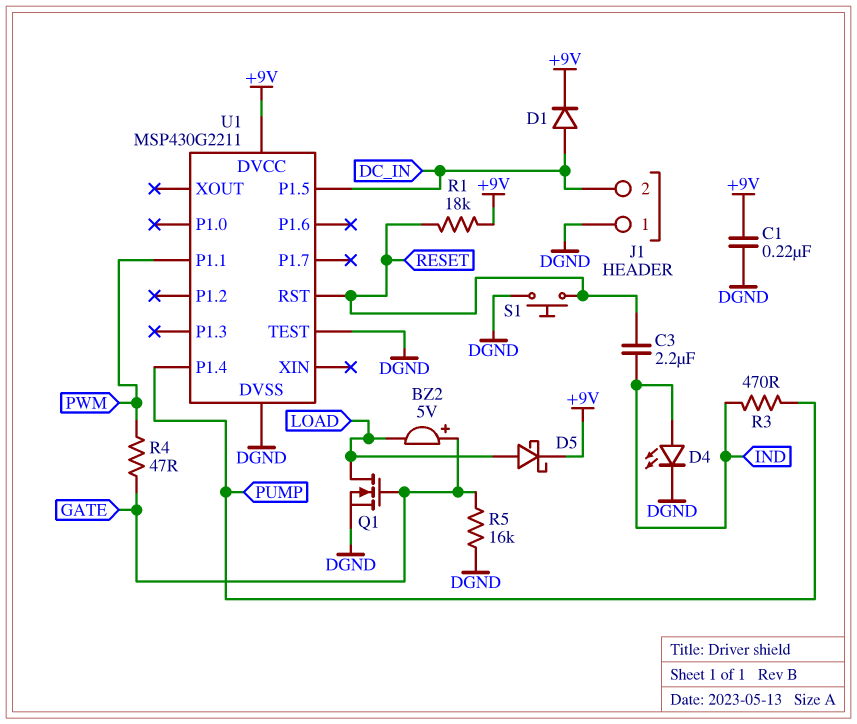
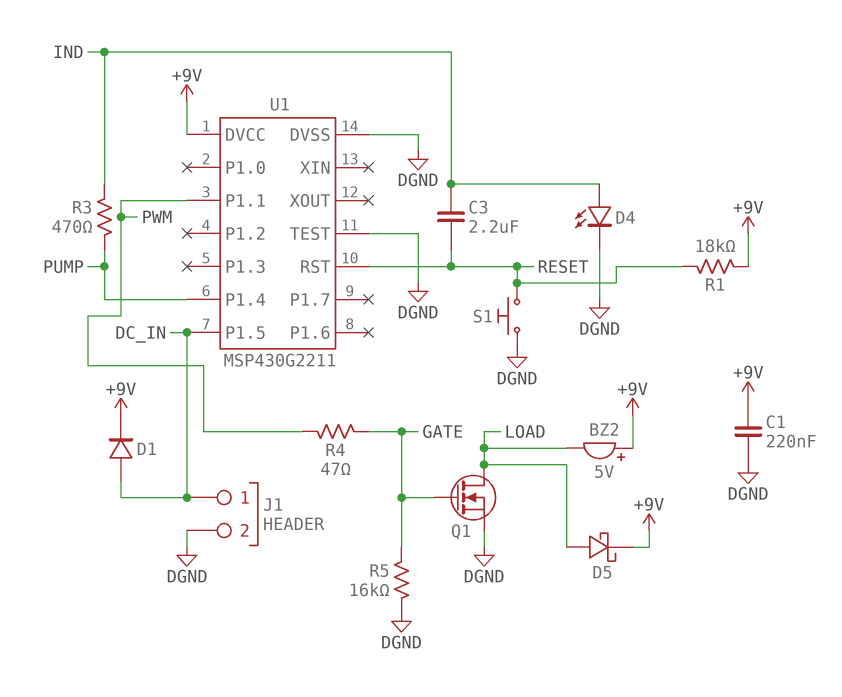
BZ2: buzzer 5V (plus GATE, minus LOAD) -> buzzer 5V (plus +9V, minus LOAD)
J1 pin 1: DGND -> DC_IN
J1 pin 2: DC_IN -> DGND

